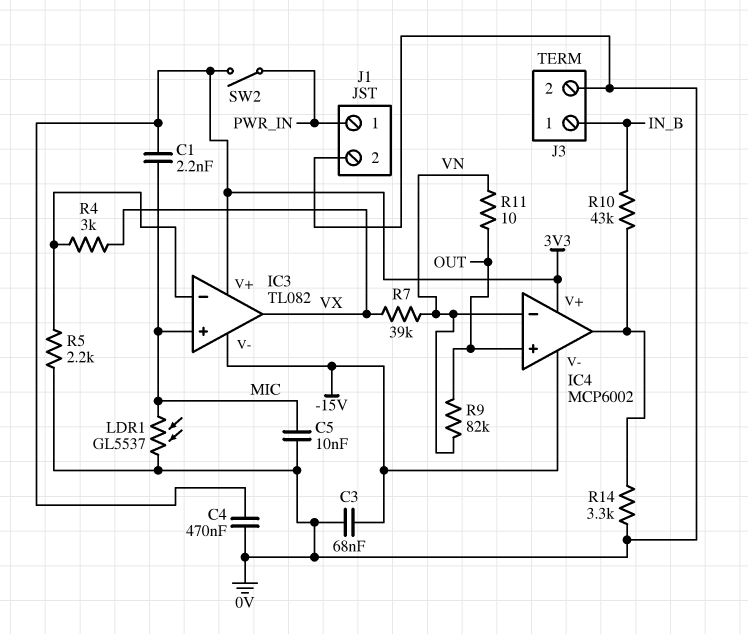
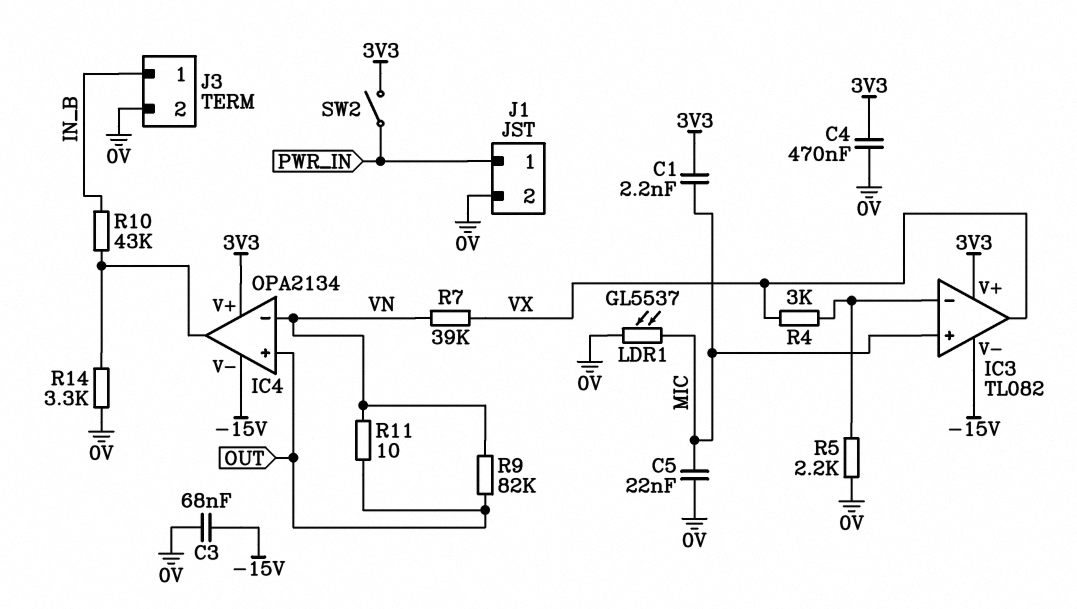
C5: 10nF (0V, MIC) -> 22nF (0V, MIC)
IC4: MCP6002 -> OPA2134

